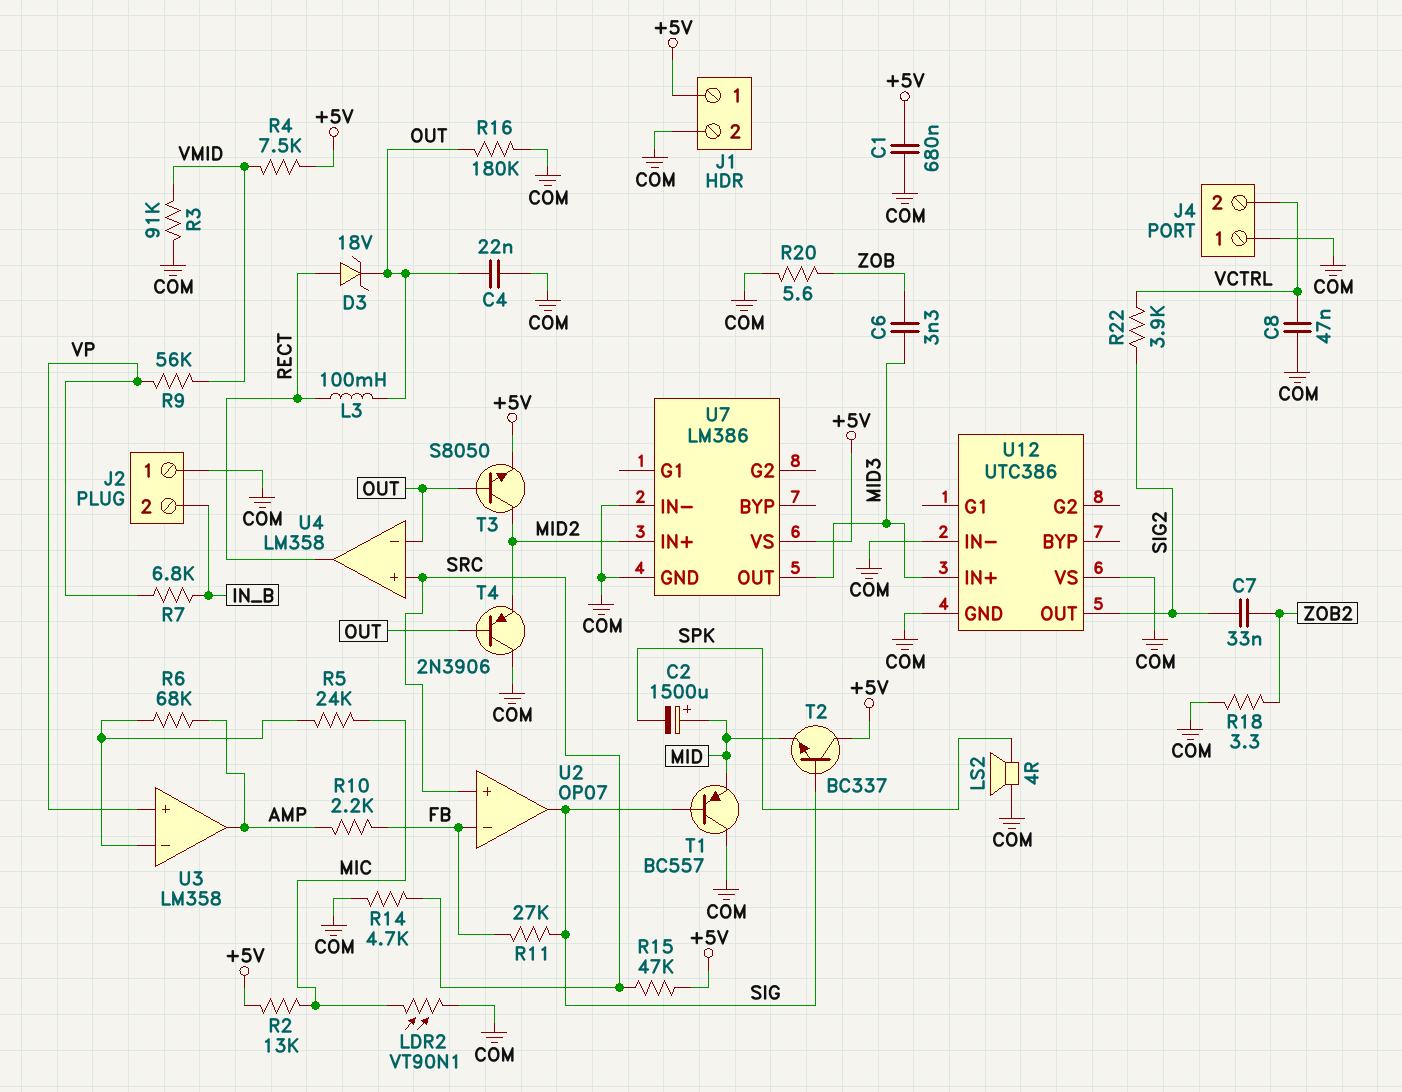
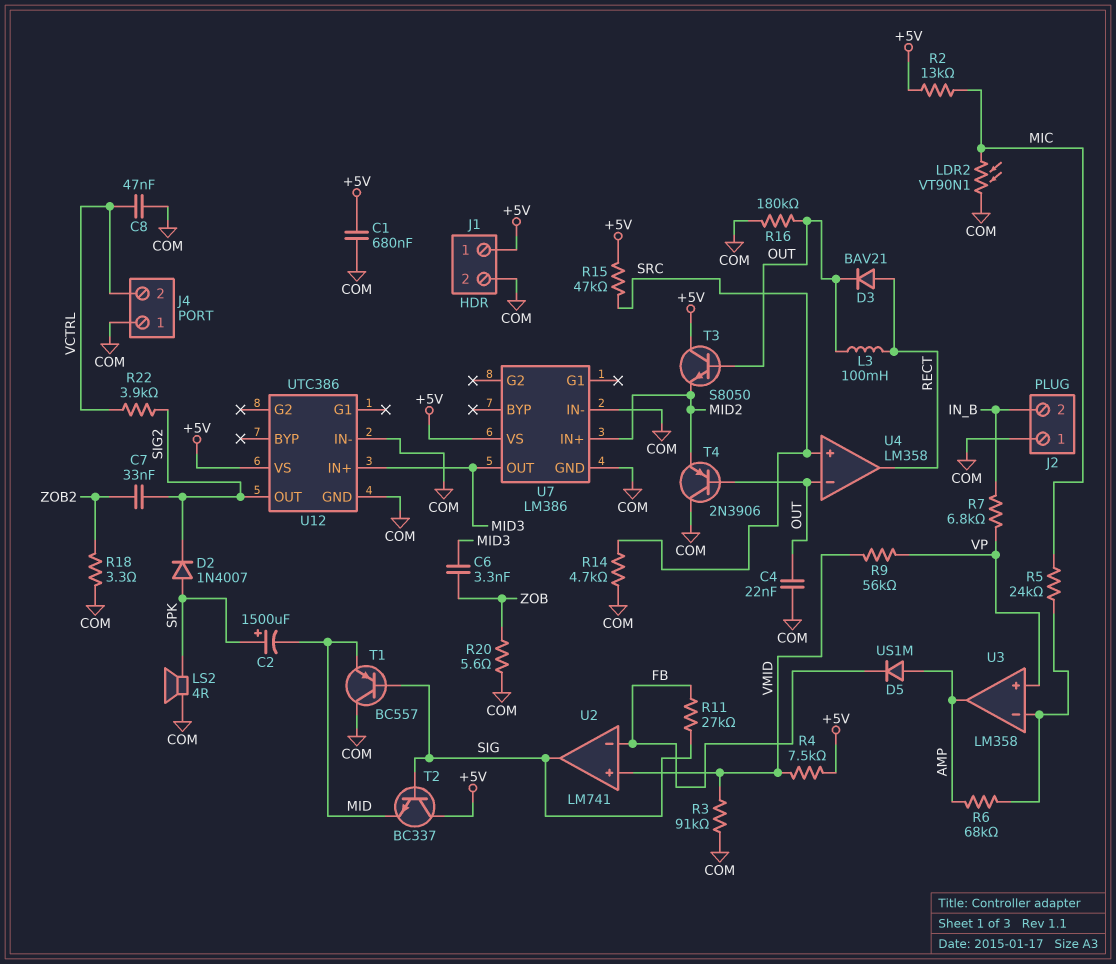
C2: 1500uF (plus MID, minus SPK) -> 1500uF (plus SPK, minus MID)
D2: none -> diode 1N4007 (A SPK, K SIG2)
D3: zener 18V (A RECT, K OUT) -> diode BAV21 (A RECT, K OUT)
D5: none -> diode US1M (A AMP, K FB)
R10: 2.2k (AMP, FB) -> none
T3: NPN S8050 (B OUT, C MID2, E +5V) -> NPN S8050 (B OUT, C +5V, E MID2)
U2: OP07 -> LM741
U2 pin in+: SRC -> VMID
U12 pin VS: COM -> +5V

